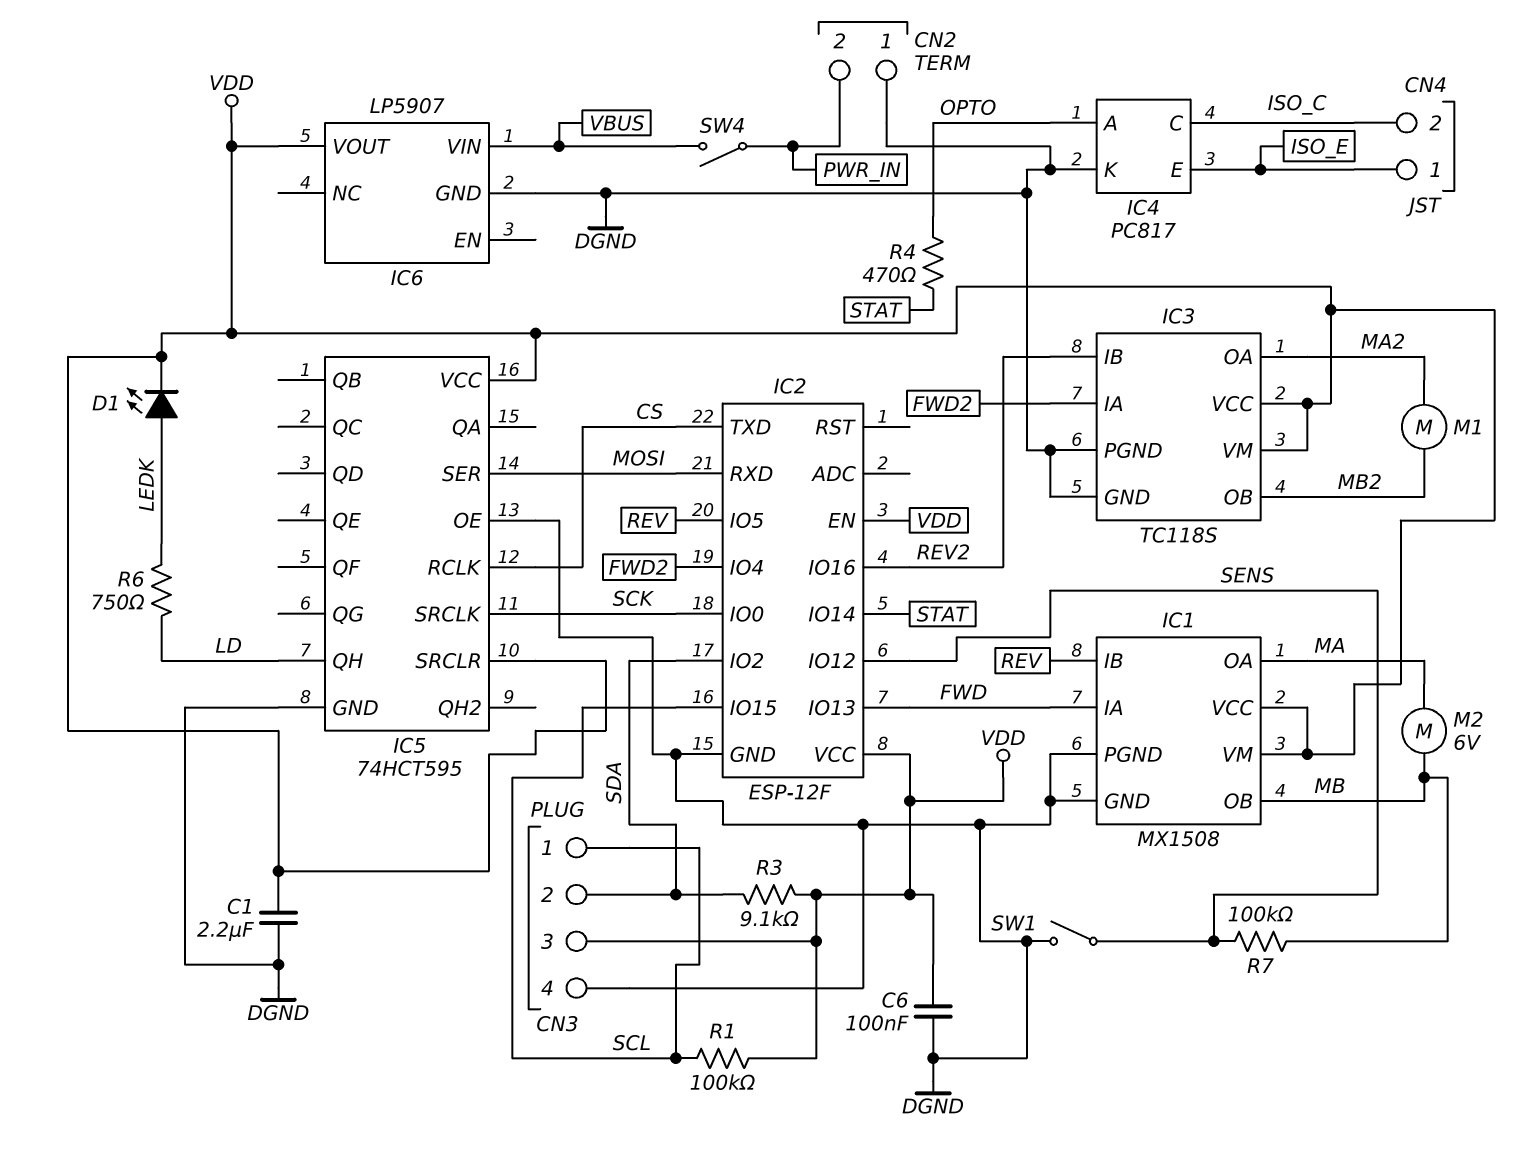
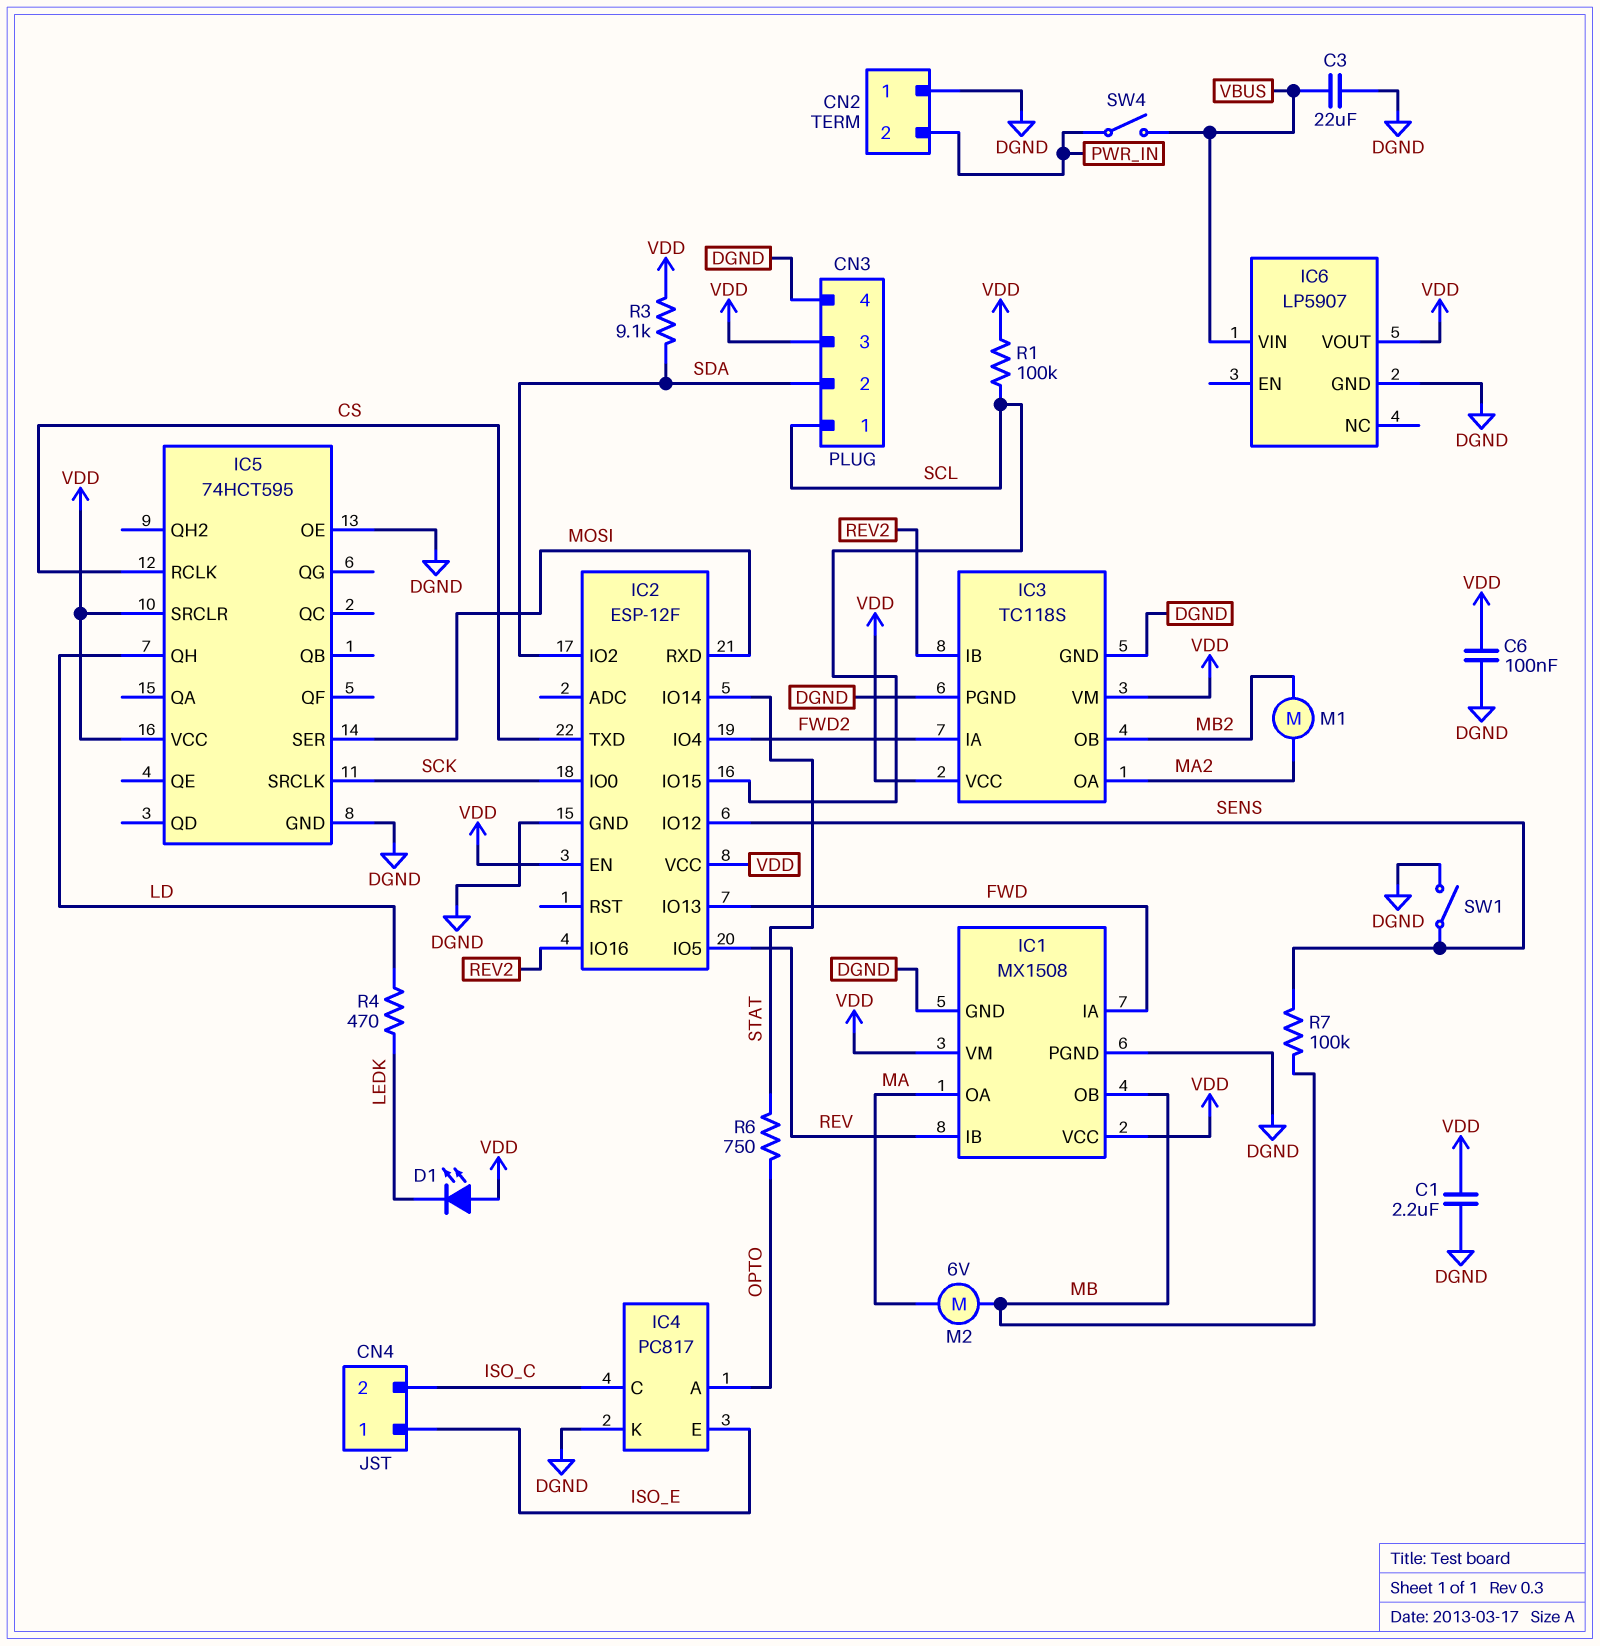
C3: none -> 22uF (DGND, VBUS)
D1: LED (A LEDK, K VDD) -> LED (A VDD, K LEDK)
R4: 470 (OPTO, STAT) -> 470 (LD, LEDK)
R6: 750 (LD, LEDK) -> 750 (OPTO, STAT)

